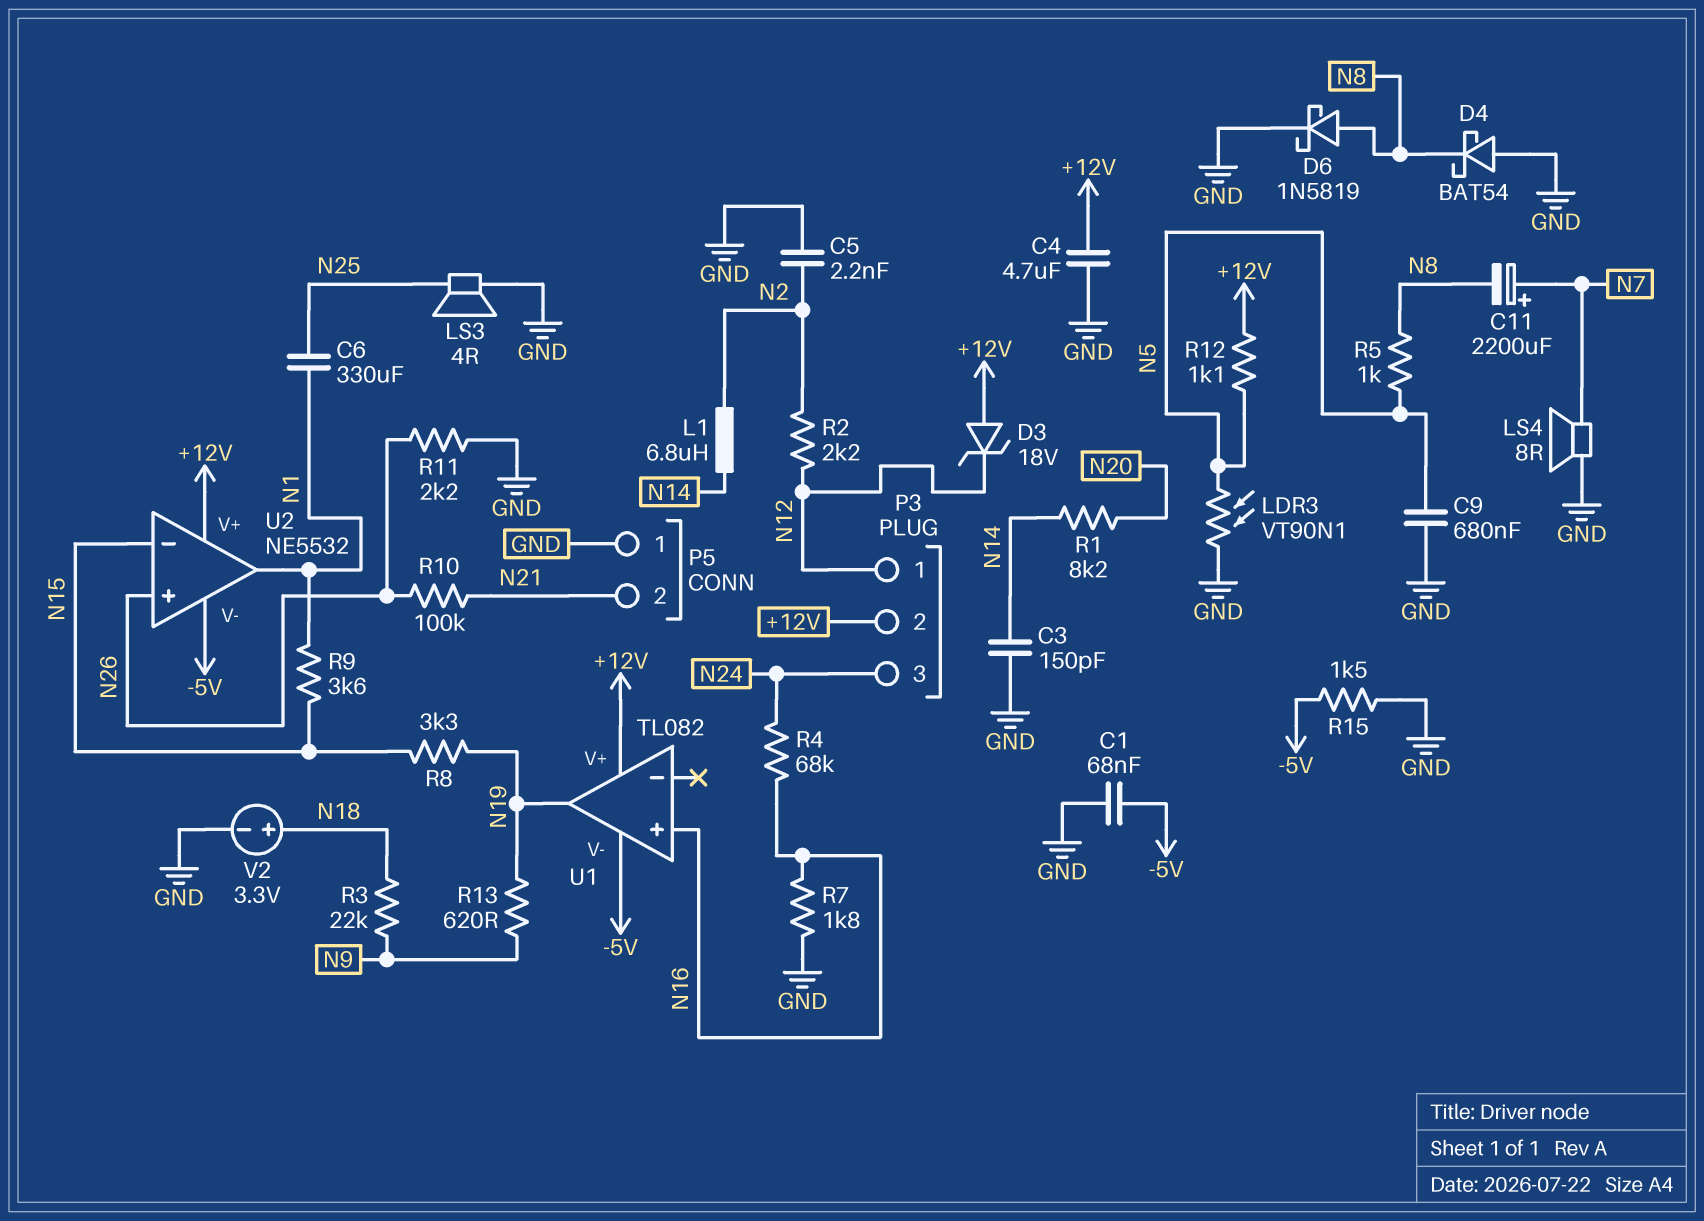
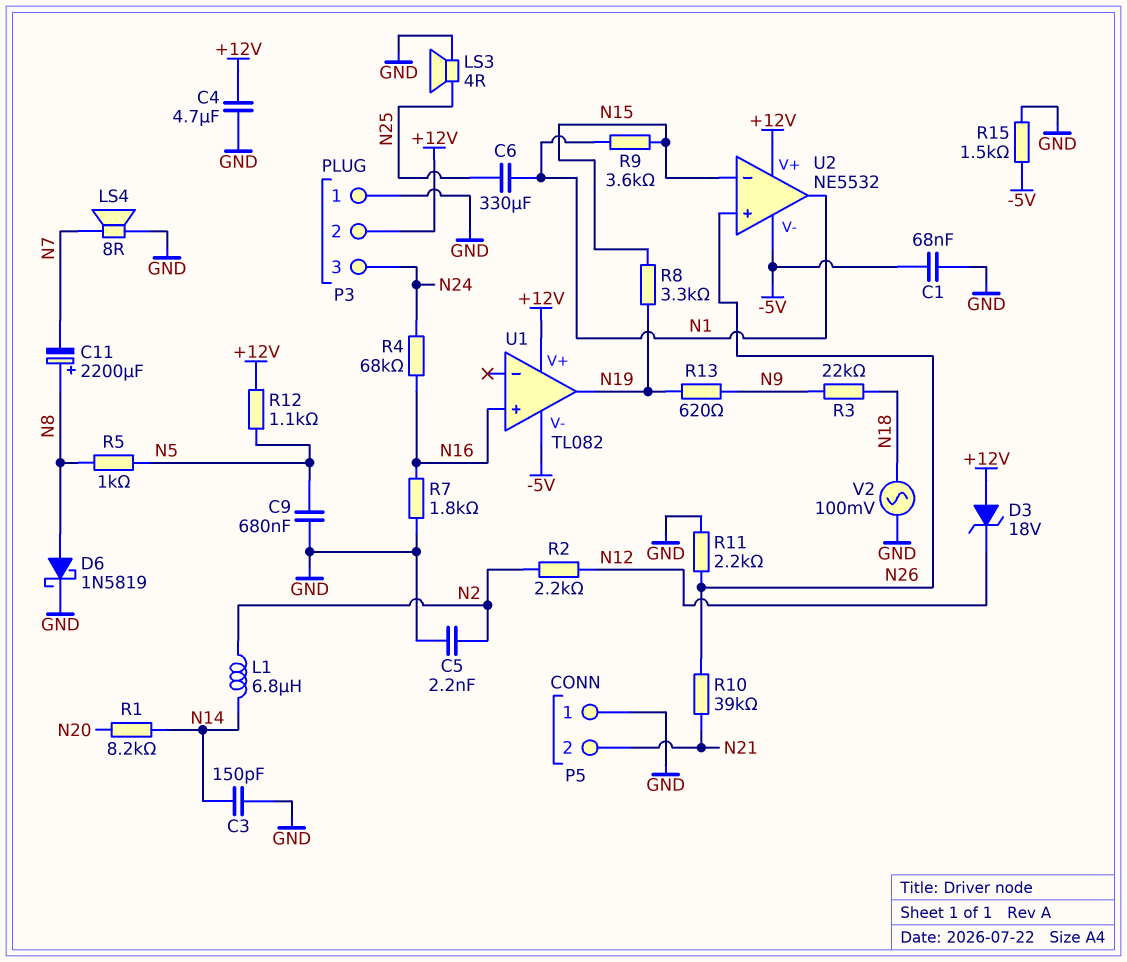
C11: 2200uF (plus N7, minus N8) -> 2200uF (plus N8, minus N7)
D4: schottky BAT54 (A GND, K N8) -> none
LDR3: VT90N1 (GND, N5) -> none
P3 pin 1: N12 -> GND
R10: 100k (N21, N26) -> 39k (N21, N26)
V2: 3.3V (plus N18, minus GND) -> AC 100mV (GND, N18)

